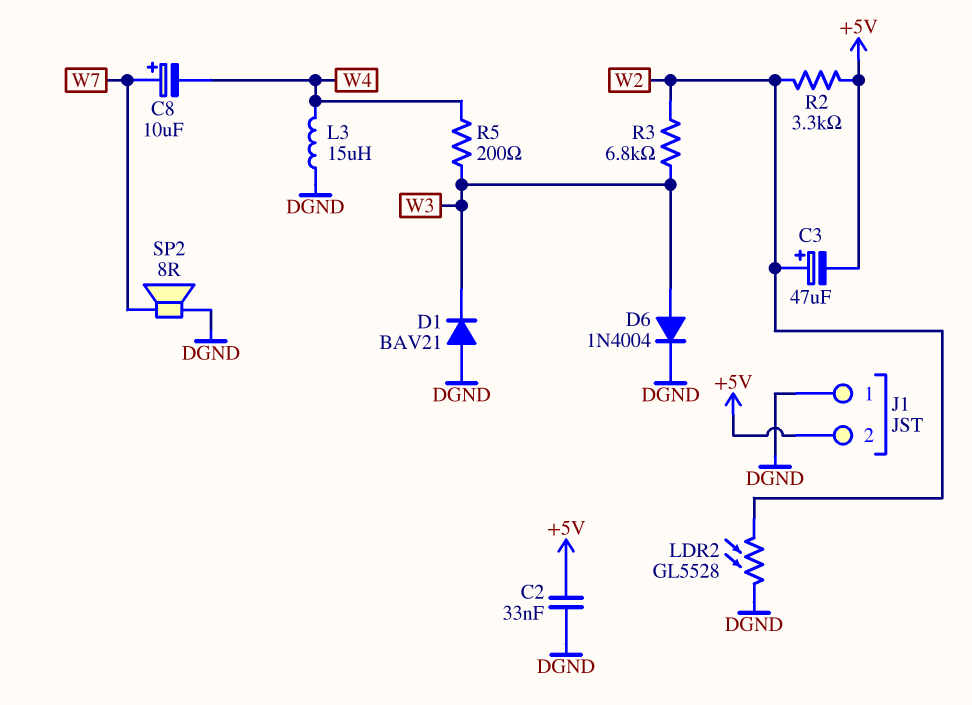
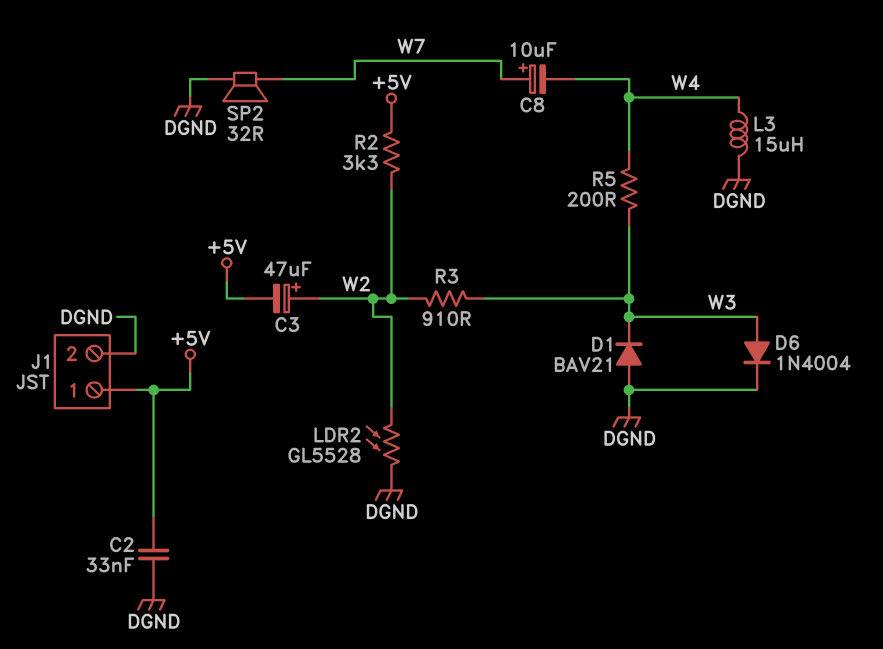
J1 pin 1: DGND -> +5V
J1 pin 2: +5V -> DGND
R3: 6.8k (W2, W3) -> 910 (W2, W3)
SP2: speaker 8R (DGND, W7) -> speaker 32R (DGND, W7)

